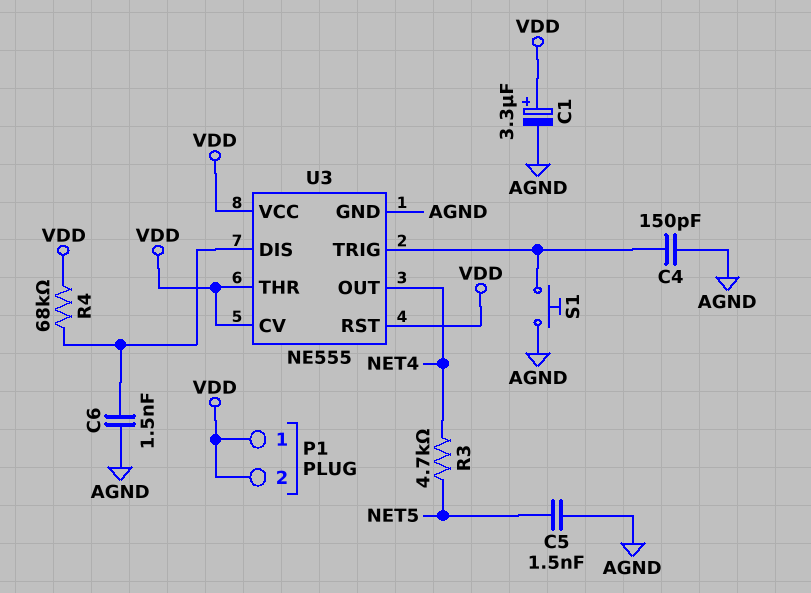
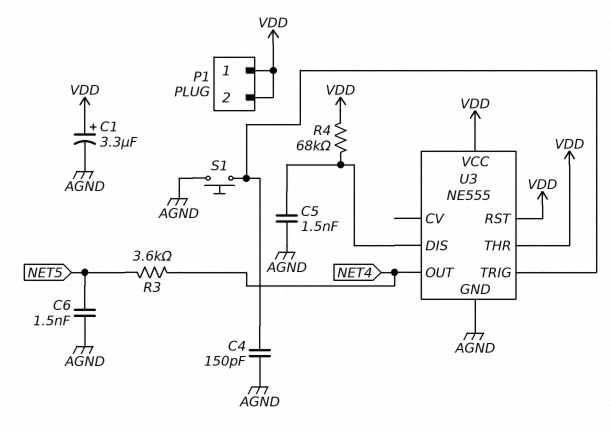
C5: 1.5nF (AGND, NET5) -> 1.5nF (AGND, U3/DIS)
C6: 1.5nF (AGND, U3/DIS) -> 1.5nF (AGND, NET5)
R3: 4.7k (NET4, NET5) -> 3.6k (NET4, NET5)
U3 pin CV: VDD -> none

